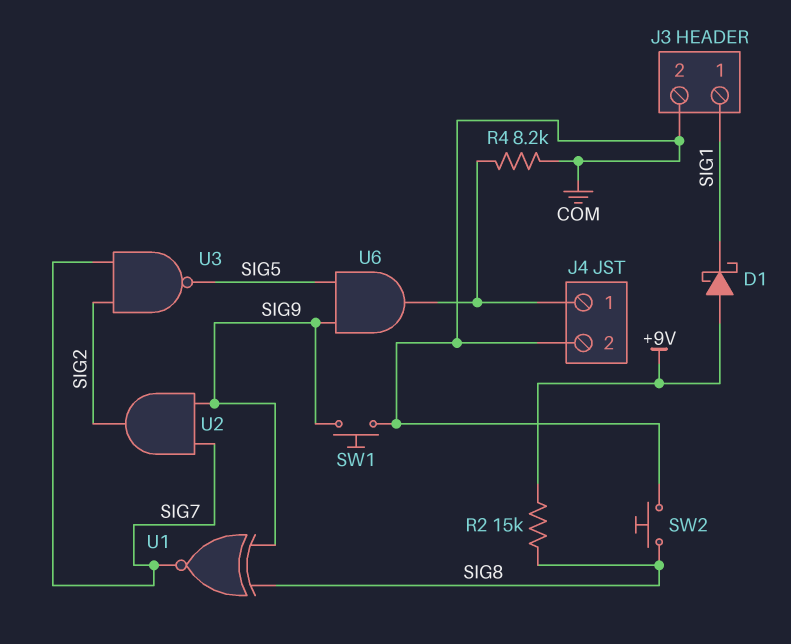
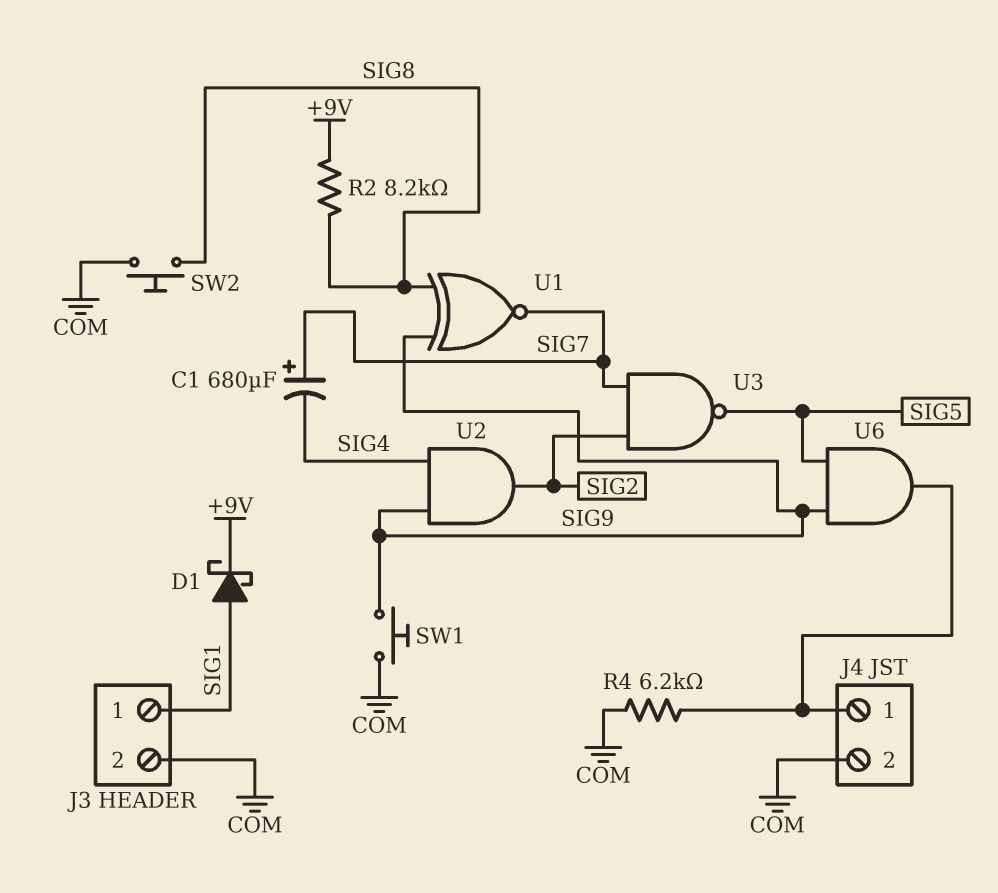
C1: none -> 680uF (plus SIG7, minus SIG4)
D1: schottky (A +9V, K SIG1) -> schottky (A SIG1, K +9V)
R2: 15k (+9V, SIG8) -> 8.2k (+9V, SIG8)
R4: 8.2k (COM, J4/1) -> 6.2k (COM, J4/1)
U2: AND (in SIG7, in SIG9, out SIG2) -> AND (in SIG4, in SIG9, out SIG2)

